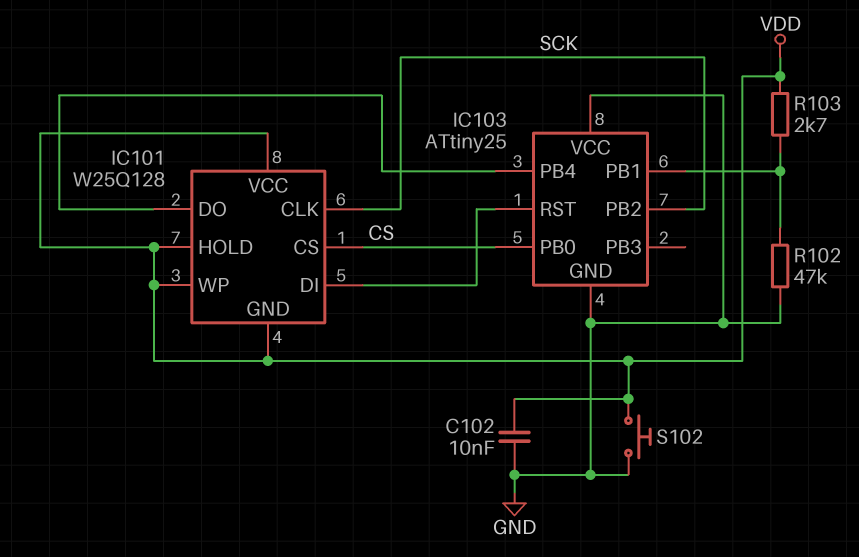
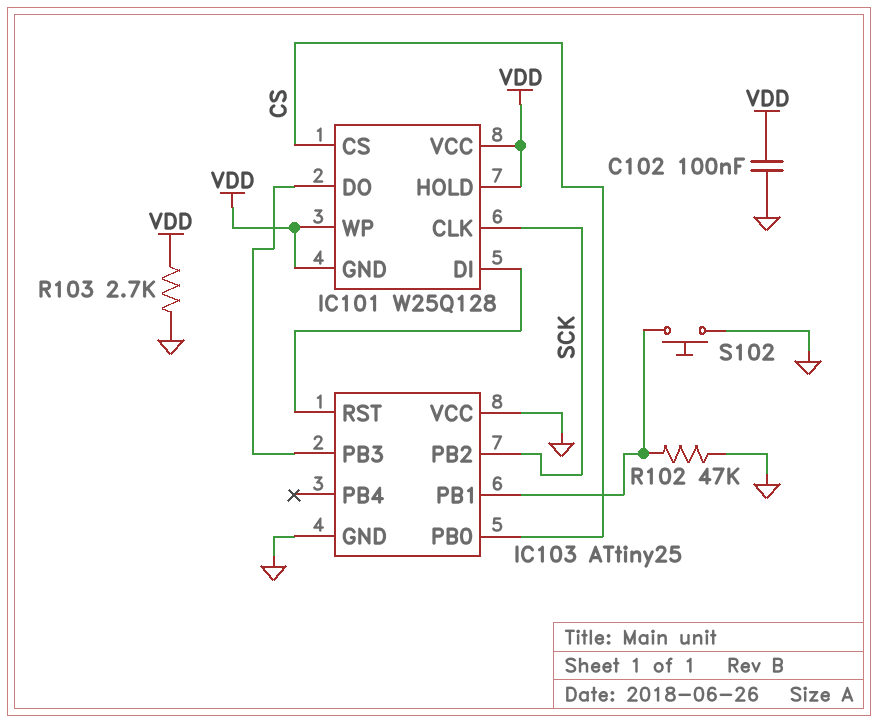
C102: 10nF (GND, VDD) -> 100nF (GND, VDD)
IC103 pin PB3: none -> IC101/DO
IC103 pin PB4: IC101/DO -> none
R103: 2.7k (IC103/PB1, VDD) -> 2.7k (GND, VDD)
S102: button (GND, VDD) -> button (GND, IC103/PB1)

